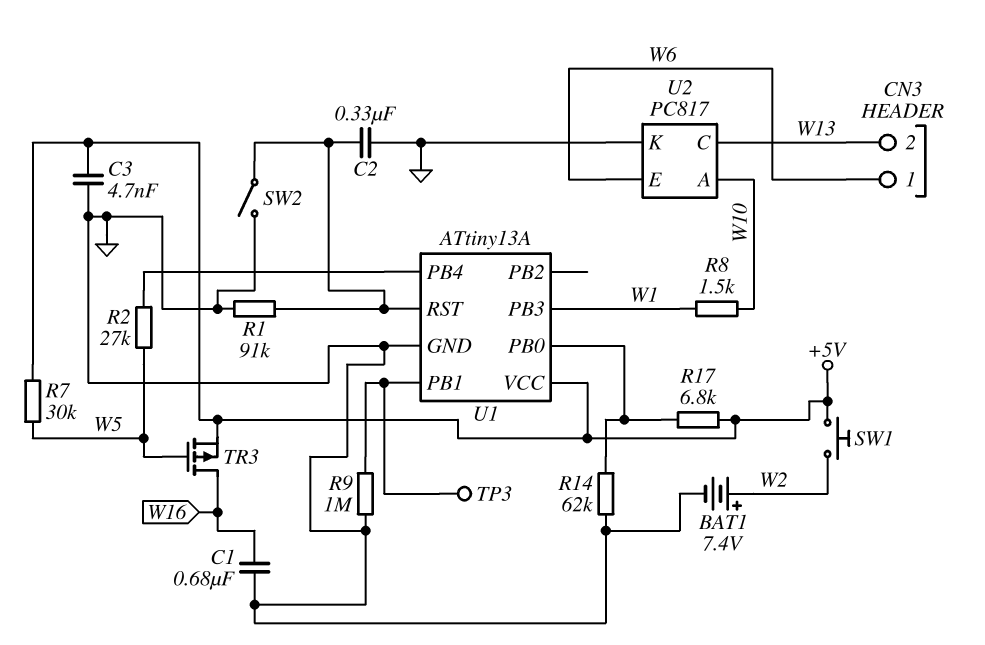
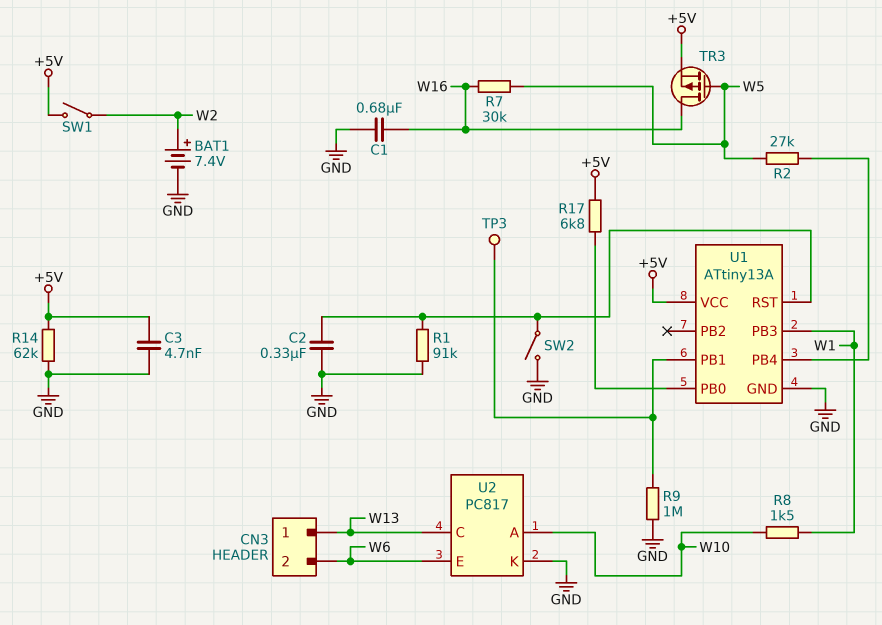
CN3 pin 1: W6 -> W13
CN3 pin 2: W13 -> W6
R7: 30k (+5V, W5) -> 30k (W5, W16)
R14: 62k (GND, U1/PB0) -> 62k (+5V, GND)
SW1: button (+5V, W2) -> switch (+5V, W2)

